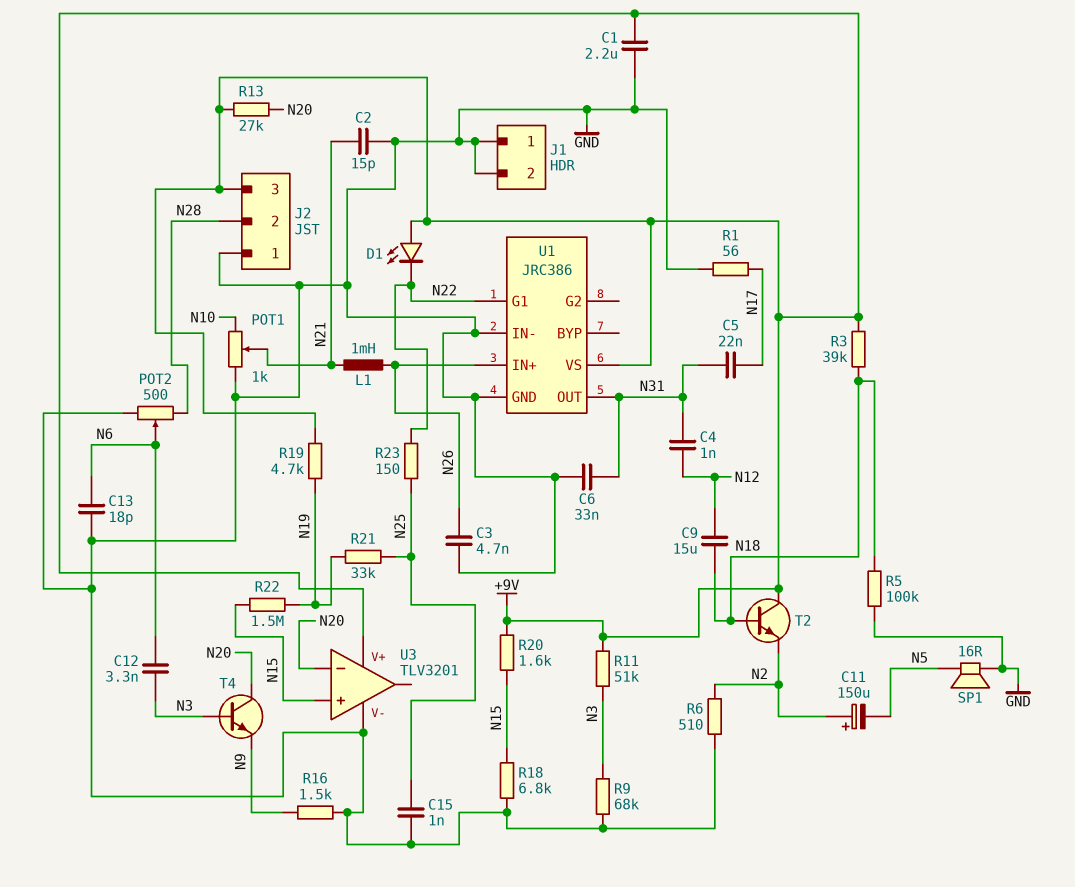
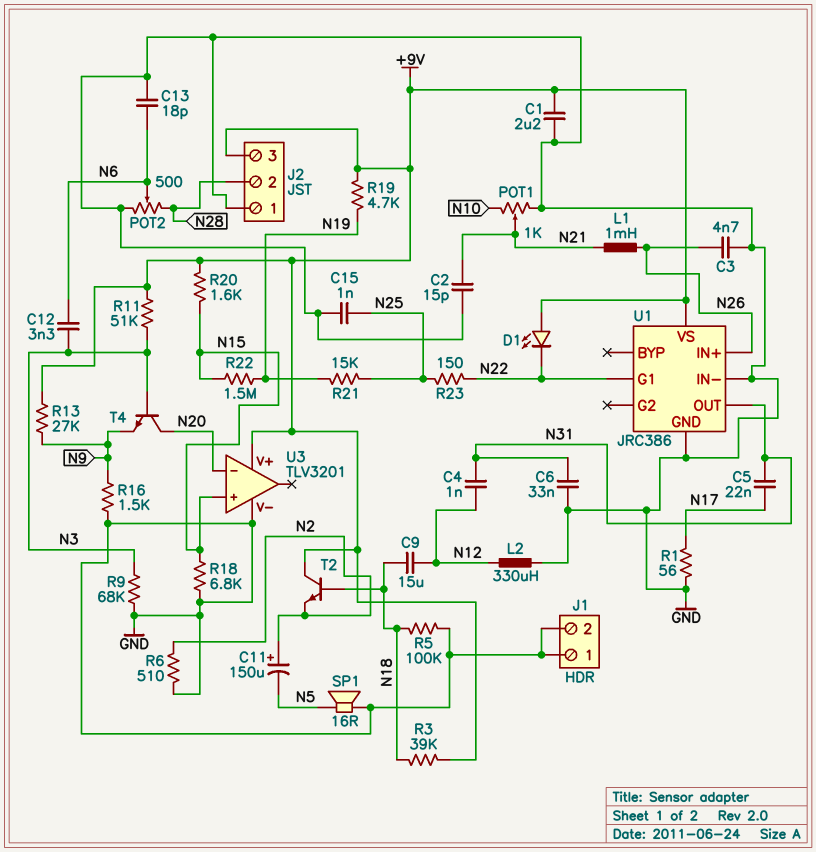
L2: none -> 330uH (GND, N12)
R13: 27k (+9V, N20) -> 27k (+9V, N9)
R21: 33k (N19, N25) -> 15k (N19, N25)

